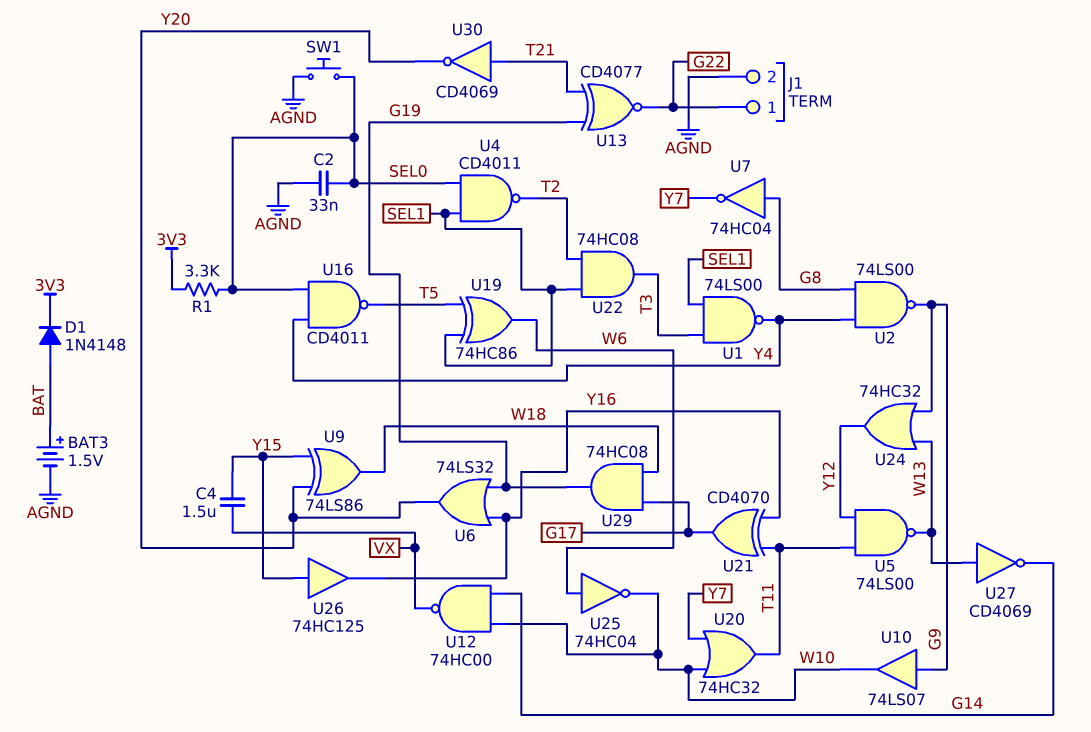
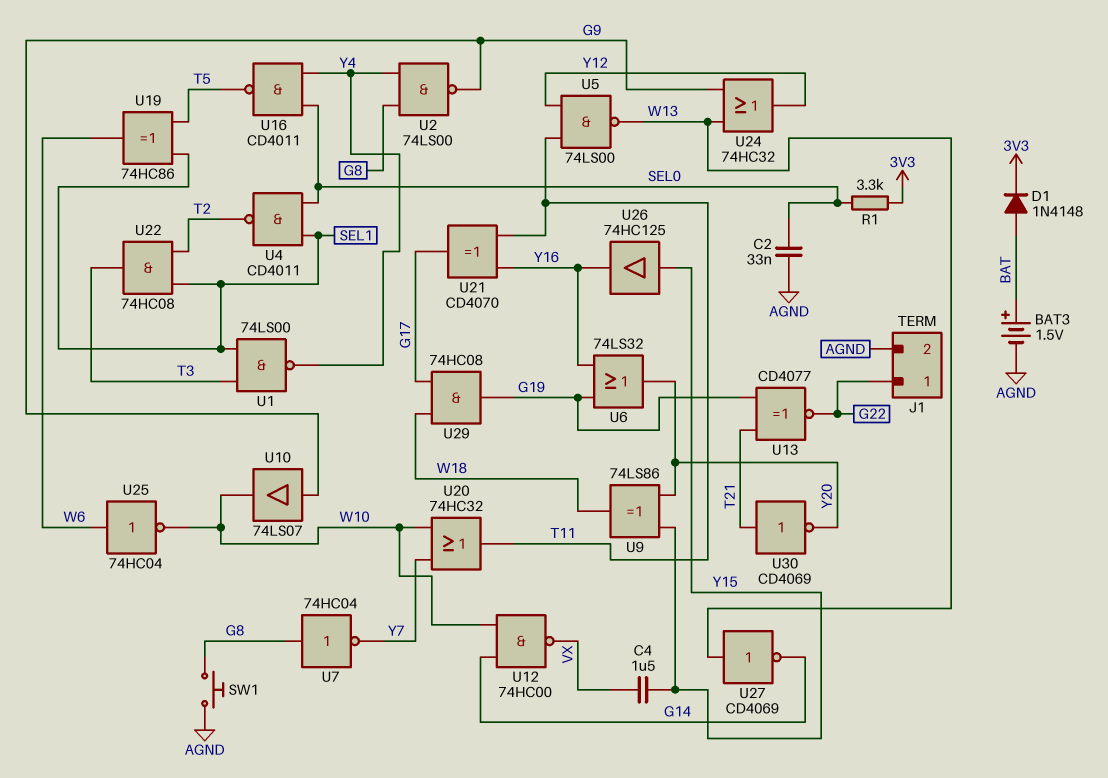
SW1: button (AGND, SEL0) -> button (AGND, G8)

